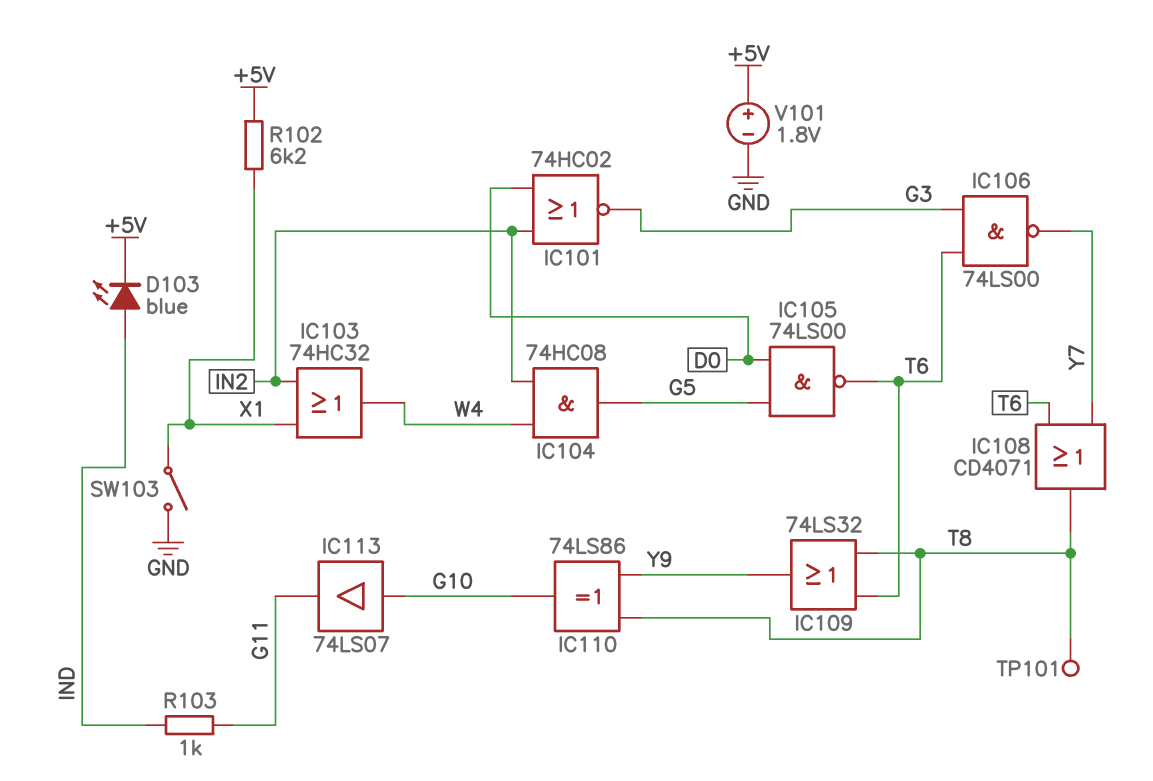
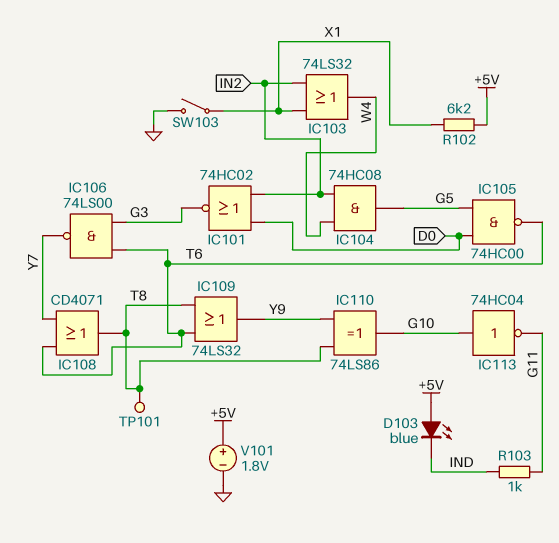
D103: LED blue (A IND, K +5V) -> LED blue (A +5V, K IND)
IC103: OR 74HC32 (in IN2, in X1, out W4) -> OR 74LS32 (in IN2, in X1, out W4)
IC105: NAND 74LS00 (in D0, in G5, out T6) -> NAND 74HC00 (in D0, in G5, out T6)
IC113: buffer 74LS07 (in G10, out G11) -> NOT 74HC04 (in G10, out G11)

